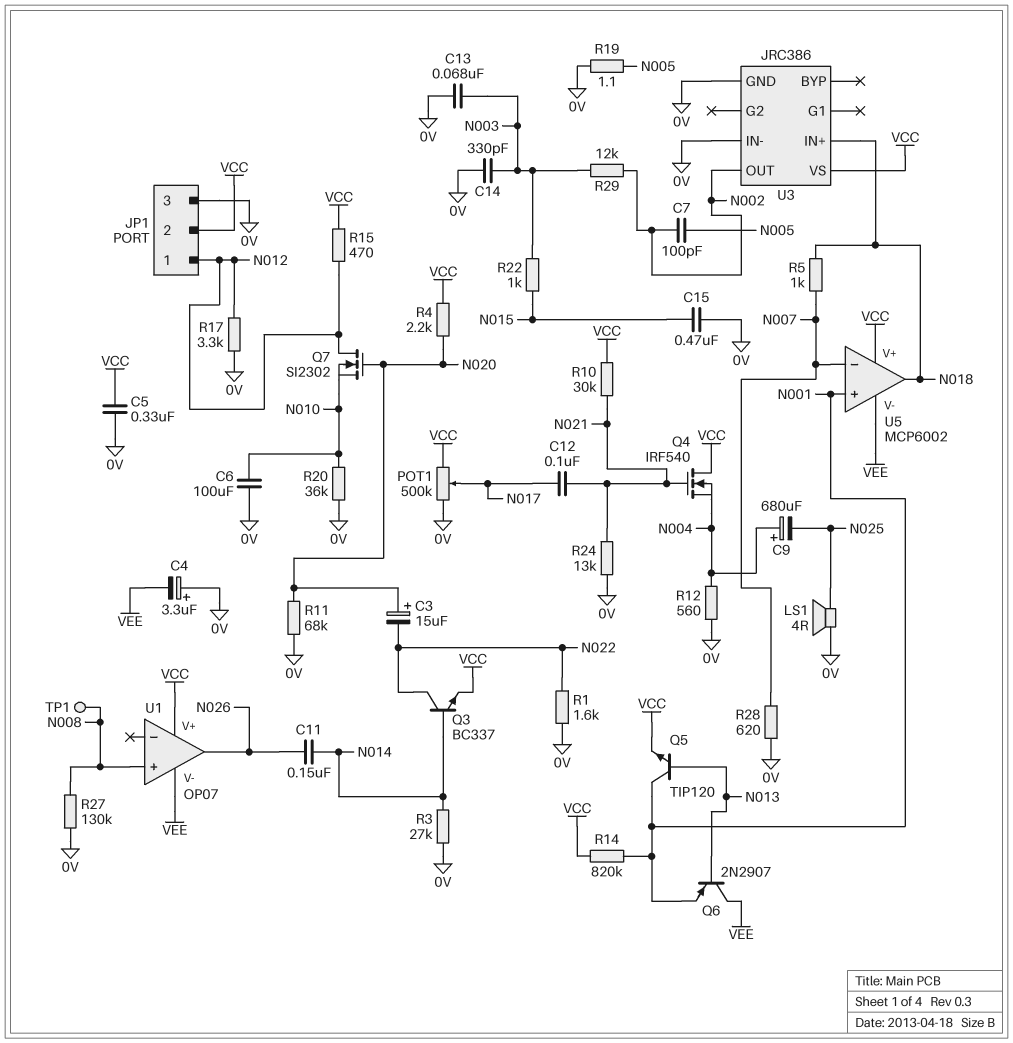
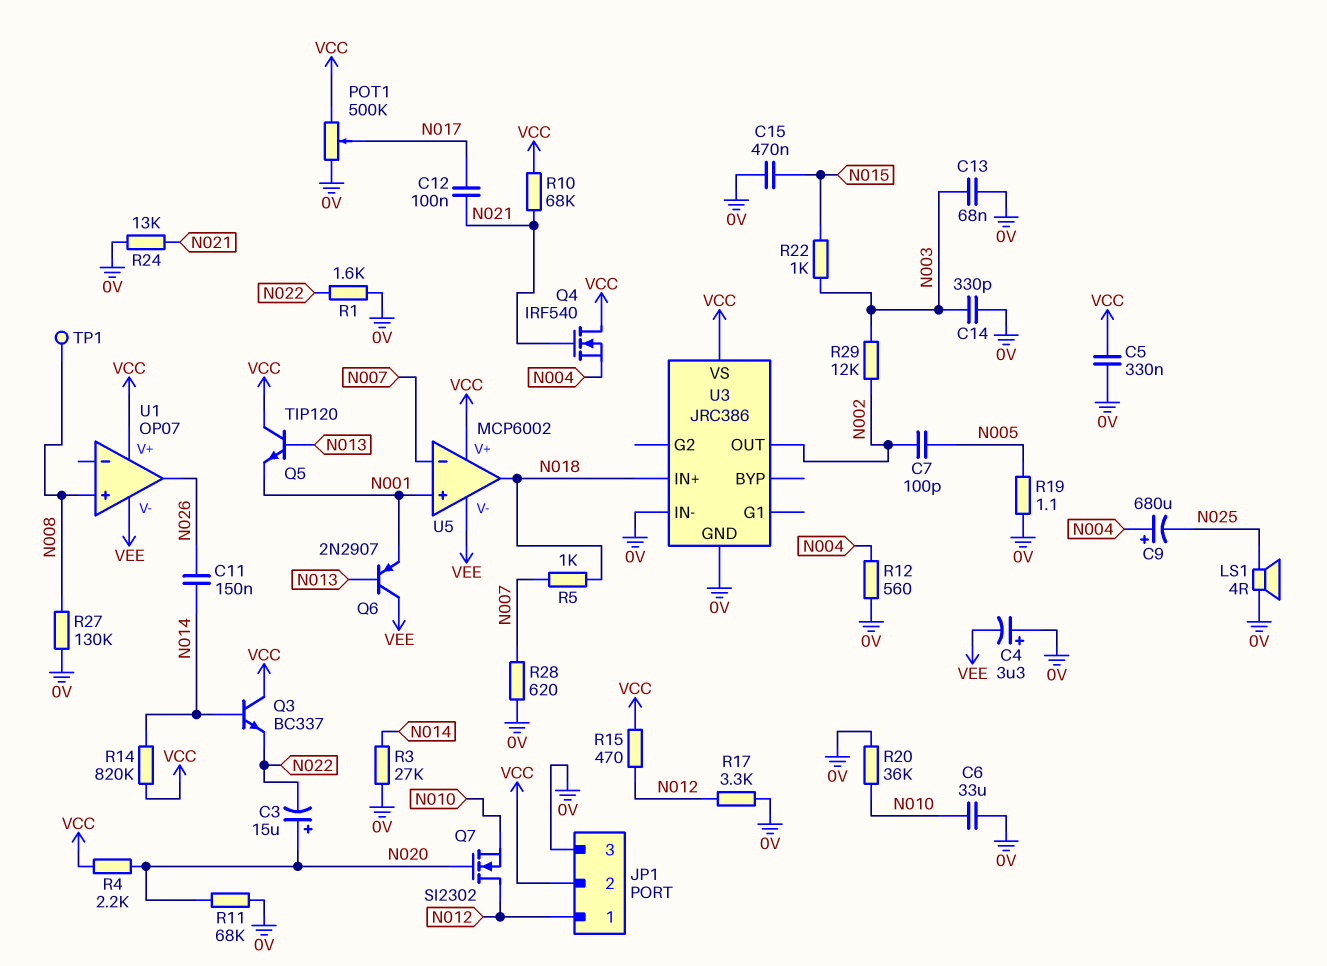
C6: 100uF (0V, N010) -> 33uF (0V, N010)
Q3: NPN BC337 (B N014, C N022, E VCC) -> NPN BC337 (B N014, C VCC, E N022)
Q5: NPN TIP120 (B N013, C N001, E VCC) -> NPN TIP120 (B N013, C VCC, E N001)
R10: 30k (N021, VCC) -> 68k (N021, VCC)
R14: 820k (N001, VCC) -> 820k (N014, VCC)

